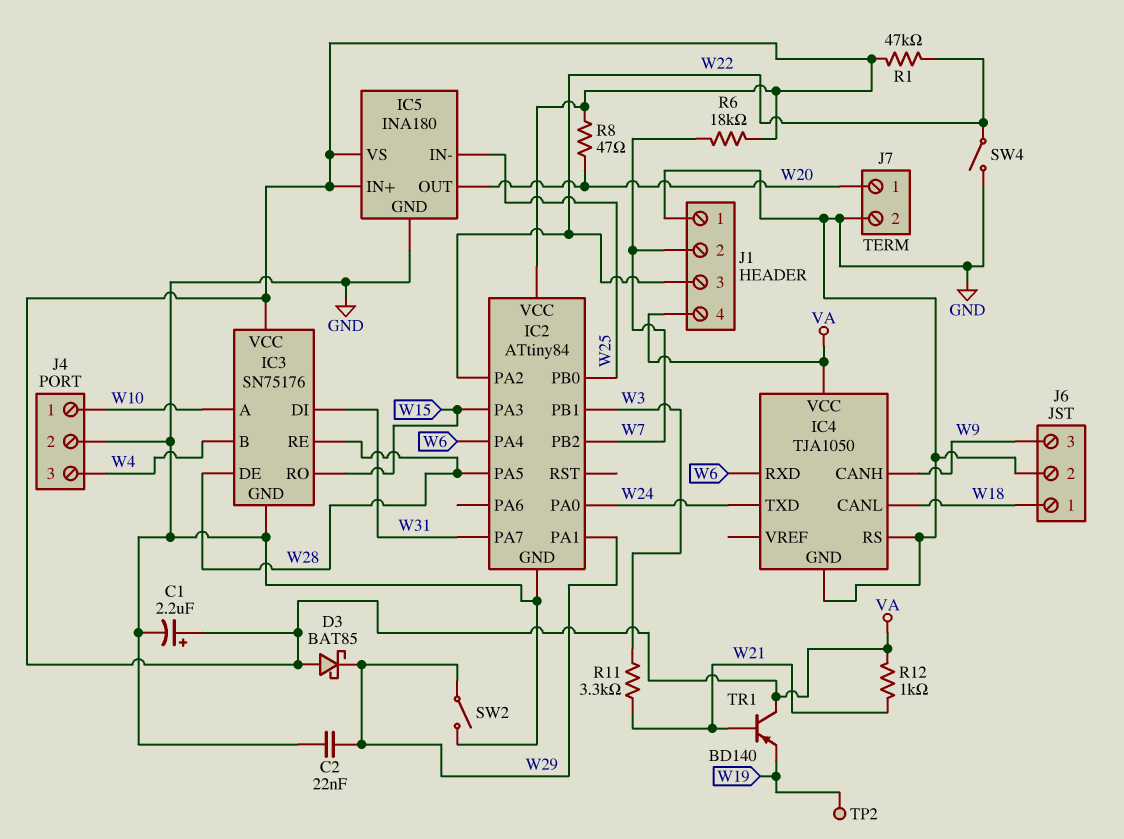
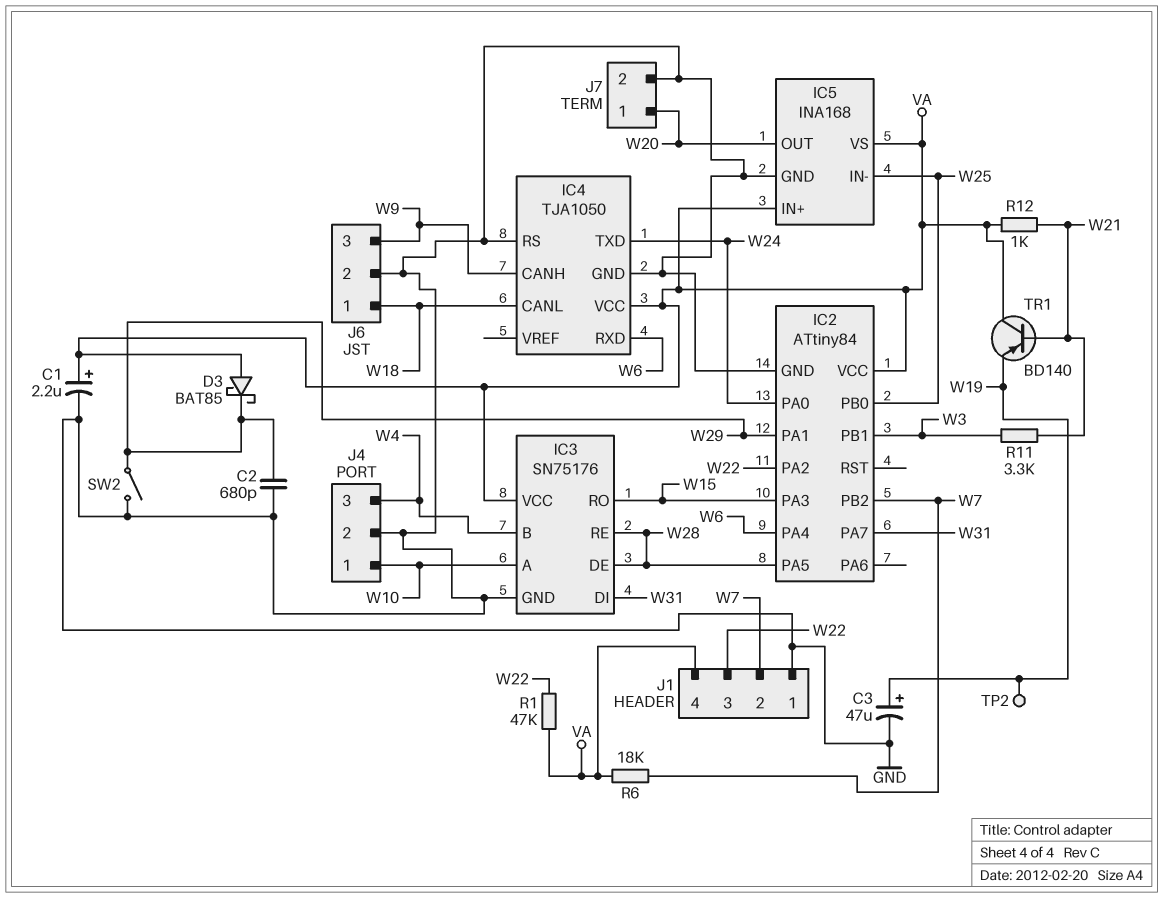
C2: 22nF (GND, W29) -> 680pF (GND, W29)
C3: none -> 47uF (plus W19, minus GND)
IC5: INA180 -> INA168
R8: 47 (VA, W20) -> none
SW4: switch (GND, W22) -> none

